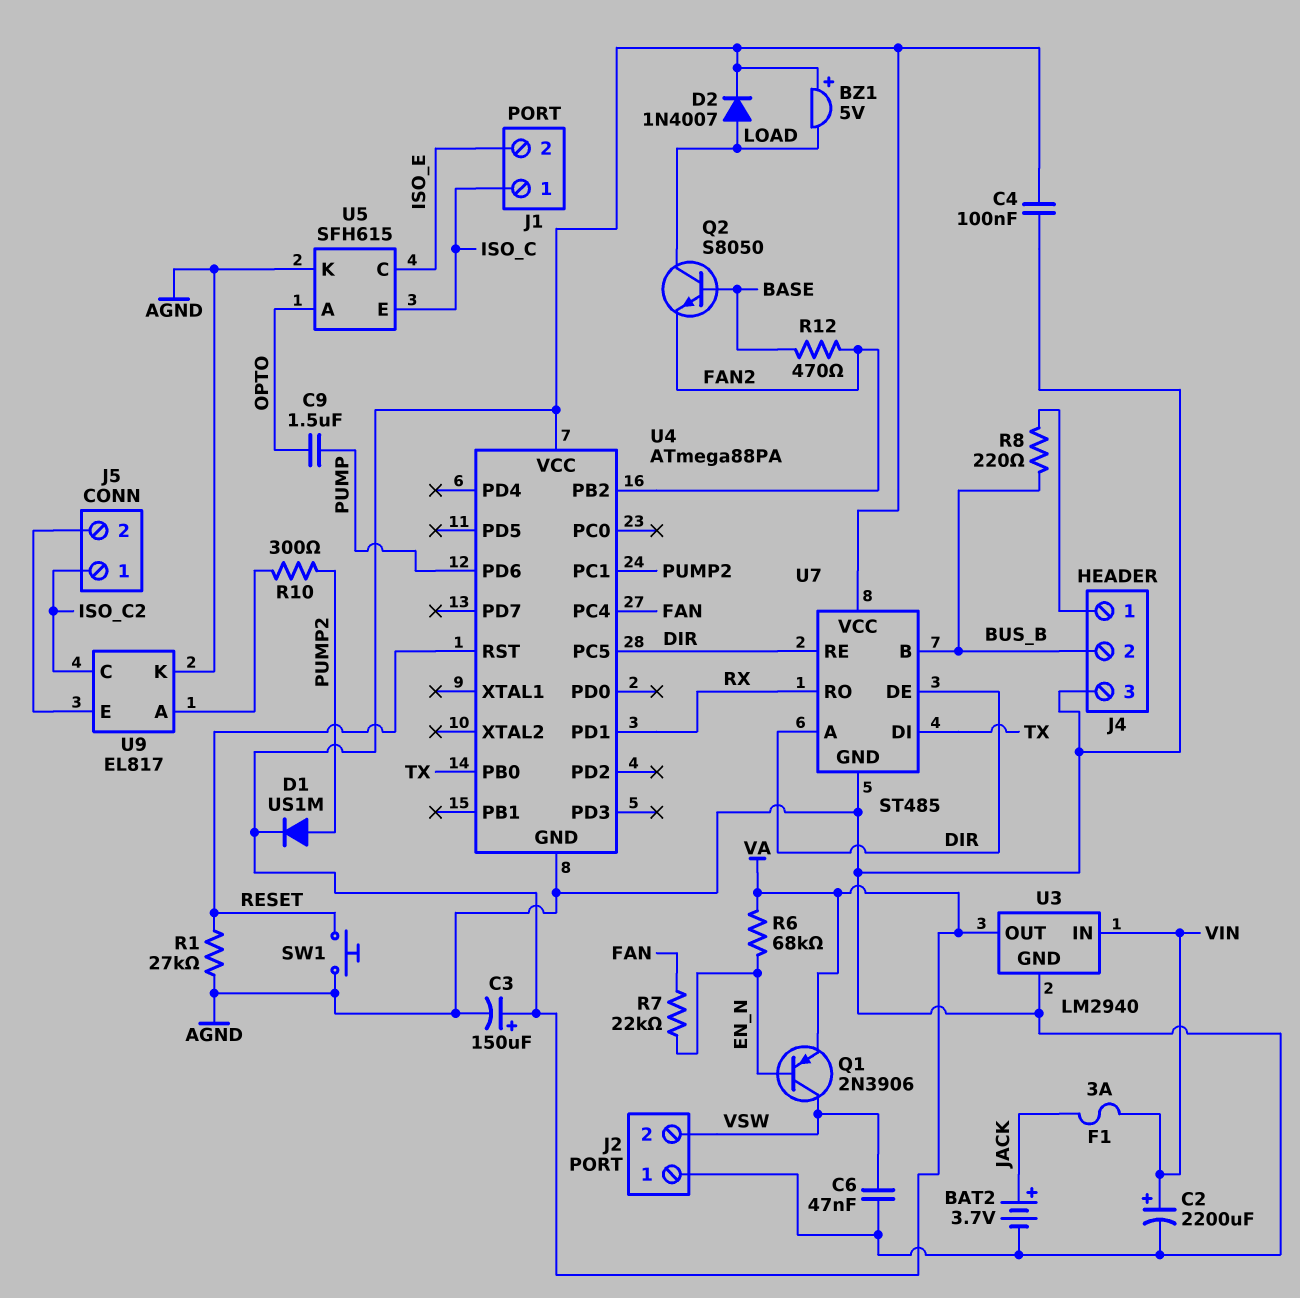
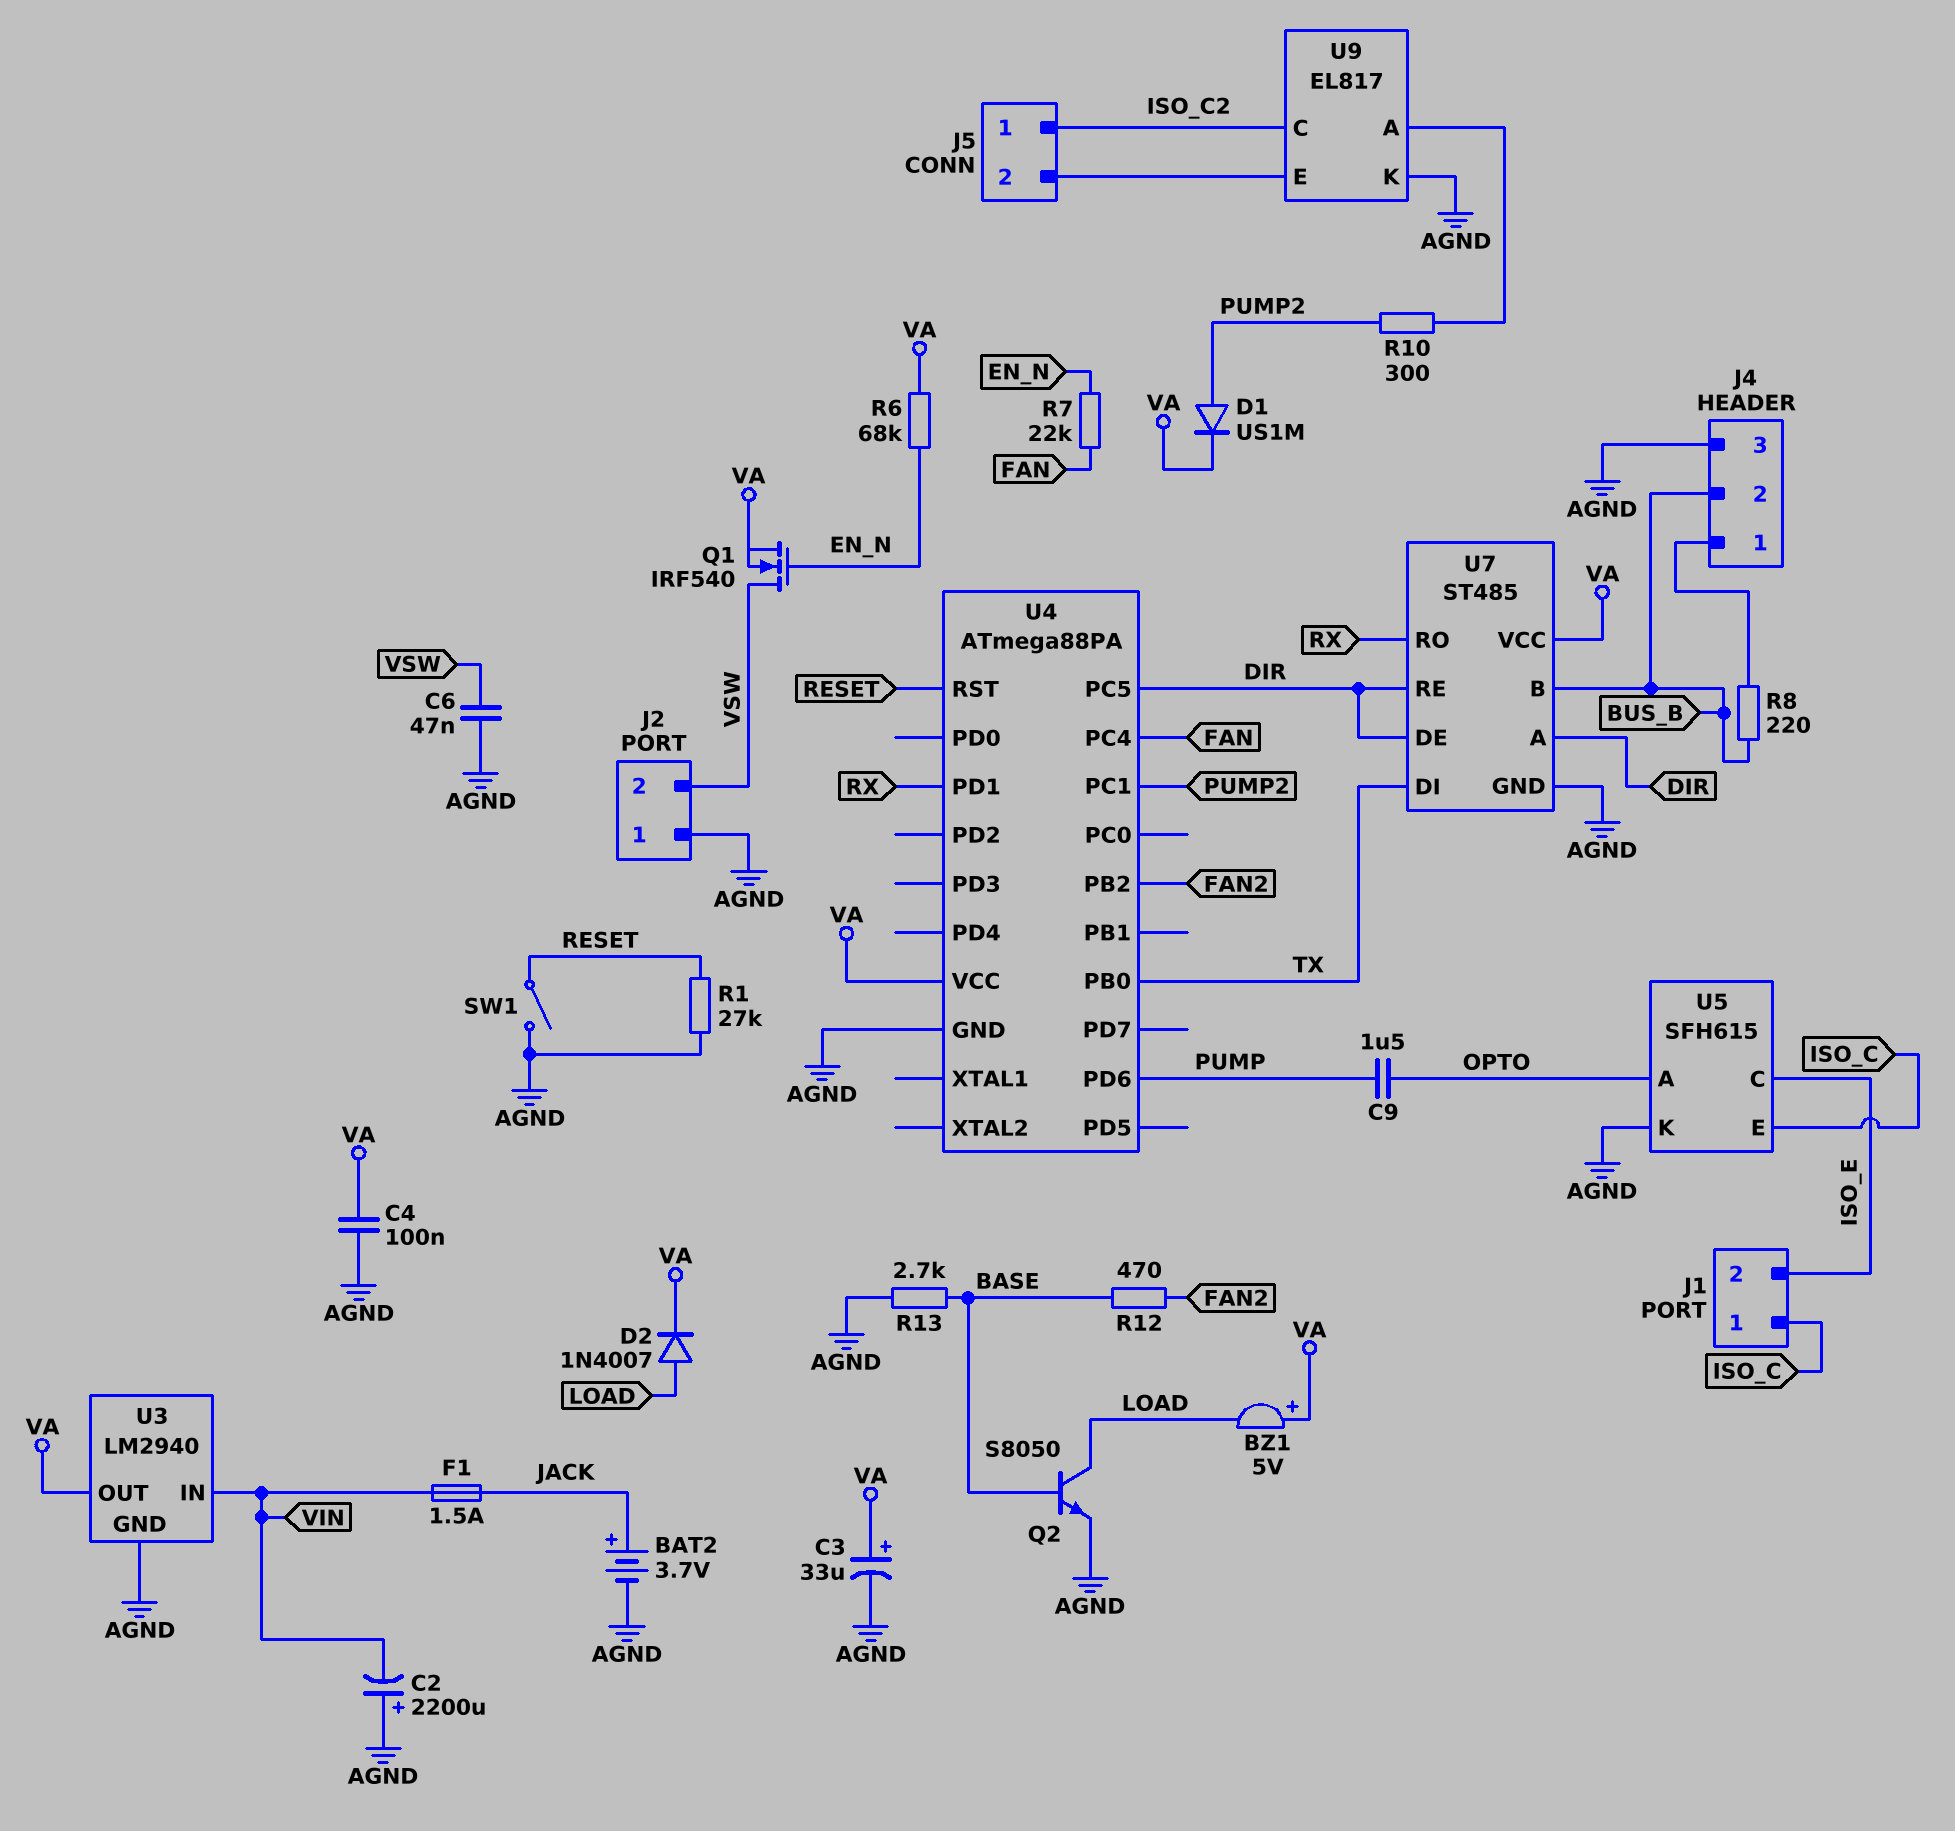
C2: 2200uF (plus VIN, minus AGND) -> 2200uF (plus AGND, minus VIN)
C3: 150uF (plus VA, minus AGND) -> 33uF (plus VA, minus AGND)
F1: 3A (JACK, VIN) -> 1.5A (JACK, VIN)
Q1: PNP 2N3906 (B EN_N, C VSW, E VA) -> NMOS IRF540 (G EN_N, D VSW, S VA)
Q2: NPN S8050 (B BASE, C LOAD, E FAN2) -> NPN S8050 (B BASE, C LOAD, E AGND)
R13: none -> 2.7k (AGND, BASE)
SW1: button (AGND, RESET) -> switch (AGND, RESET)

